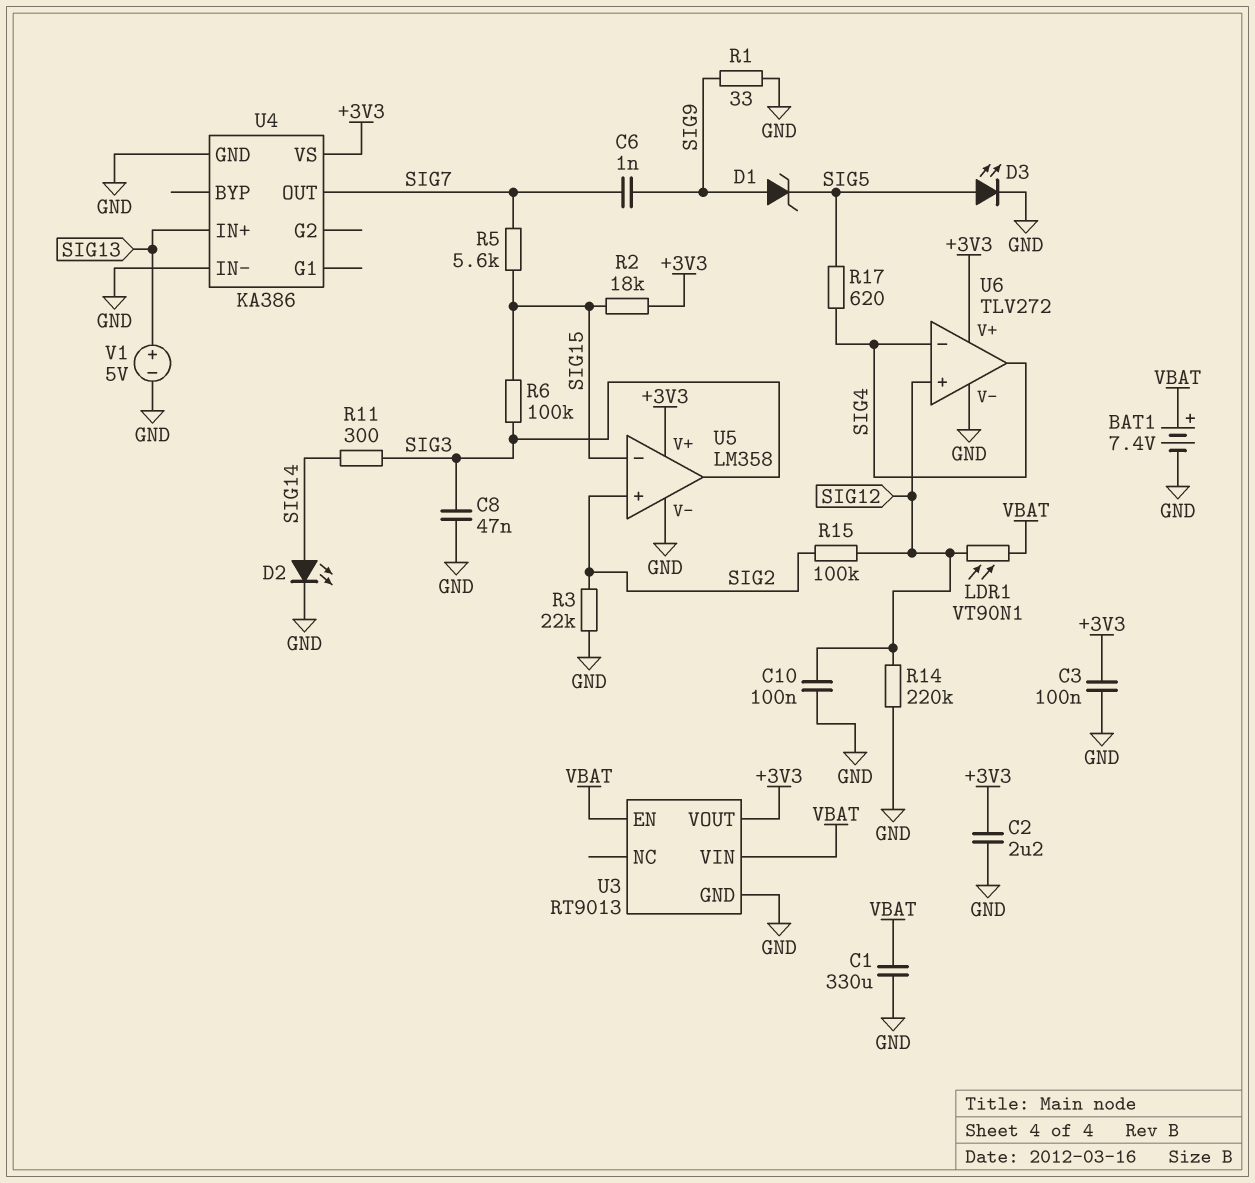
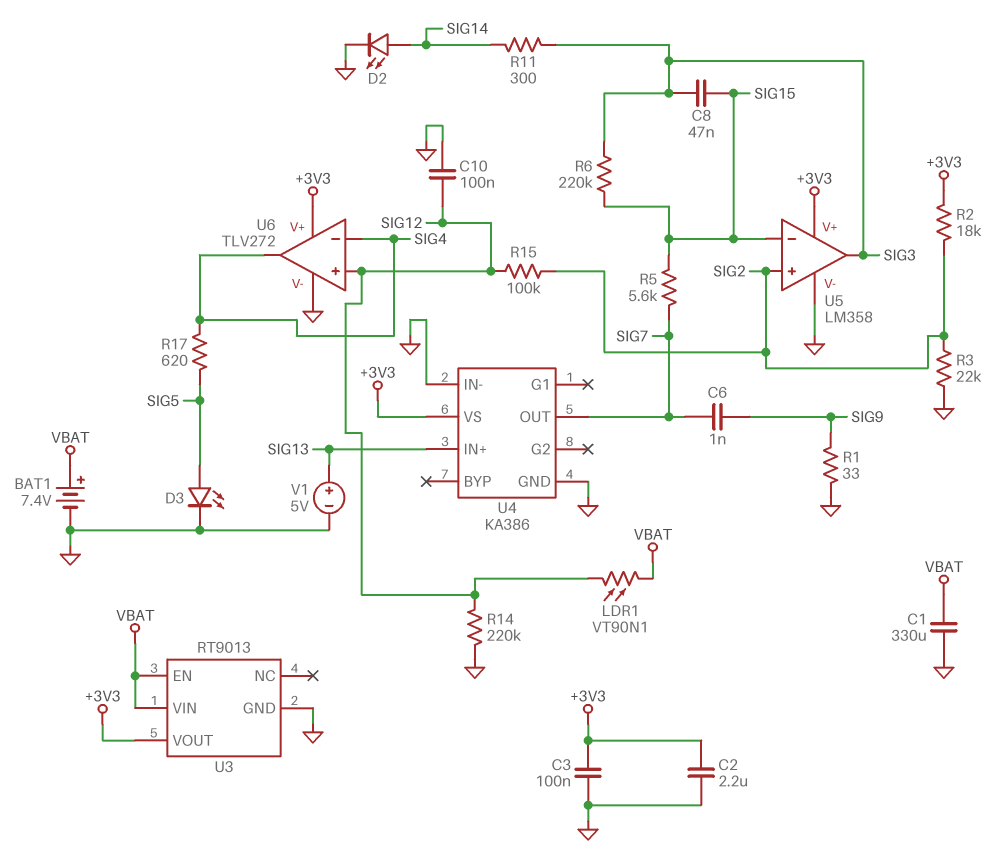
C8: 47nF (GND, SIG3) -> 47nF (SIG3, SIG15)
D1: zener (A SIG9, K SIG5) -> none
R2: 18k (+3V3, SIG15) -> 18k (+3V3, SIG2)
R6: 100k (SIG3, SIG15) -> 220k (SIG3, SIG15)

